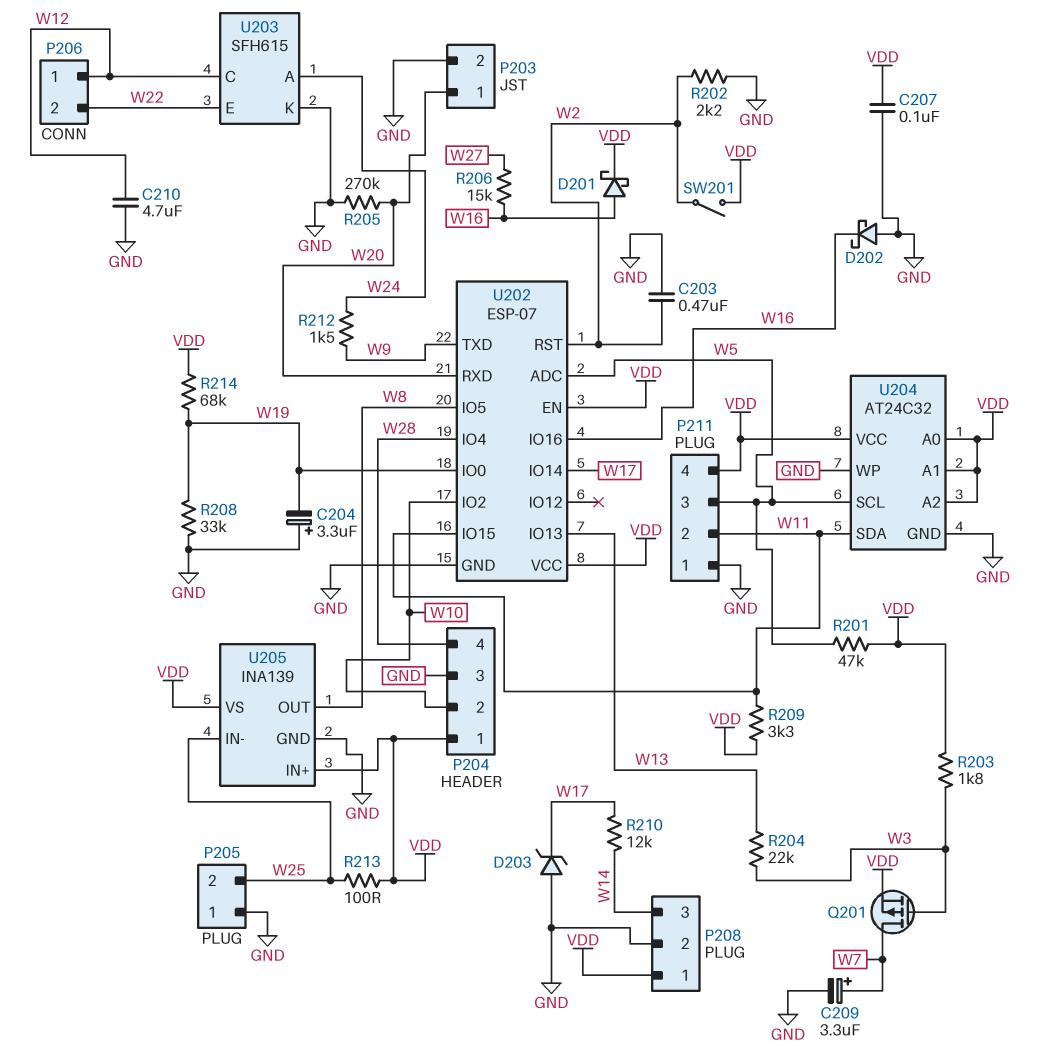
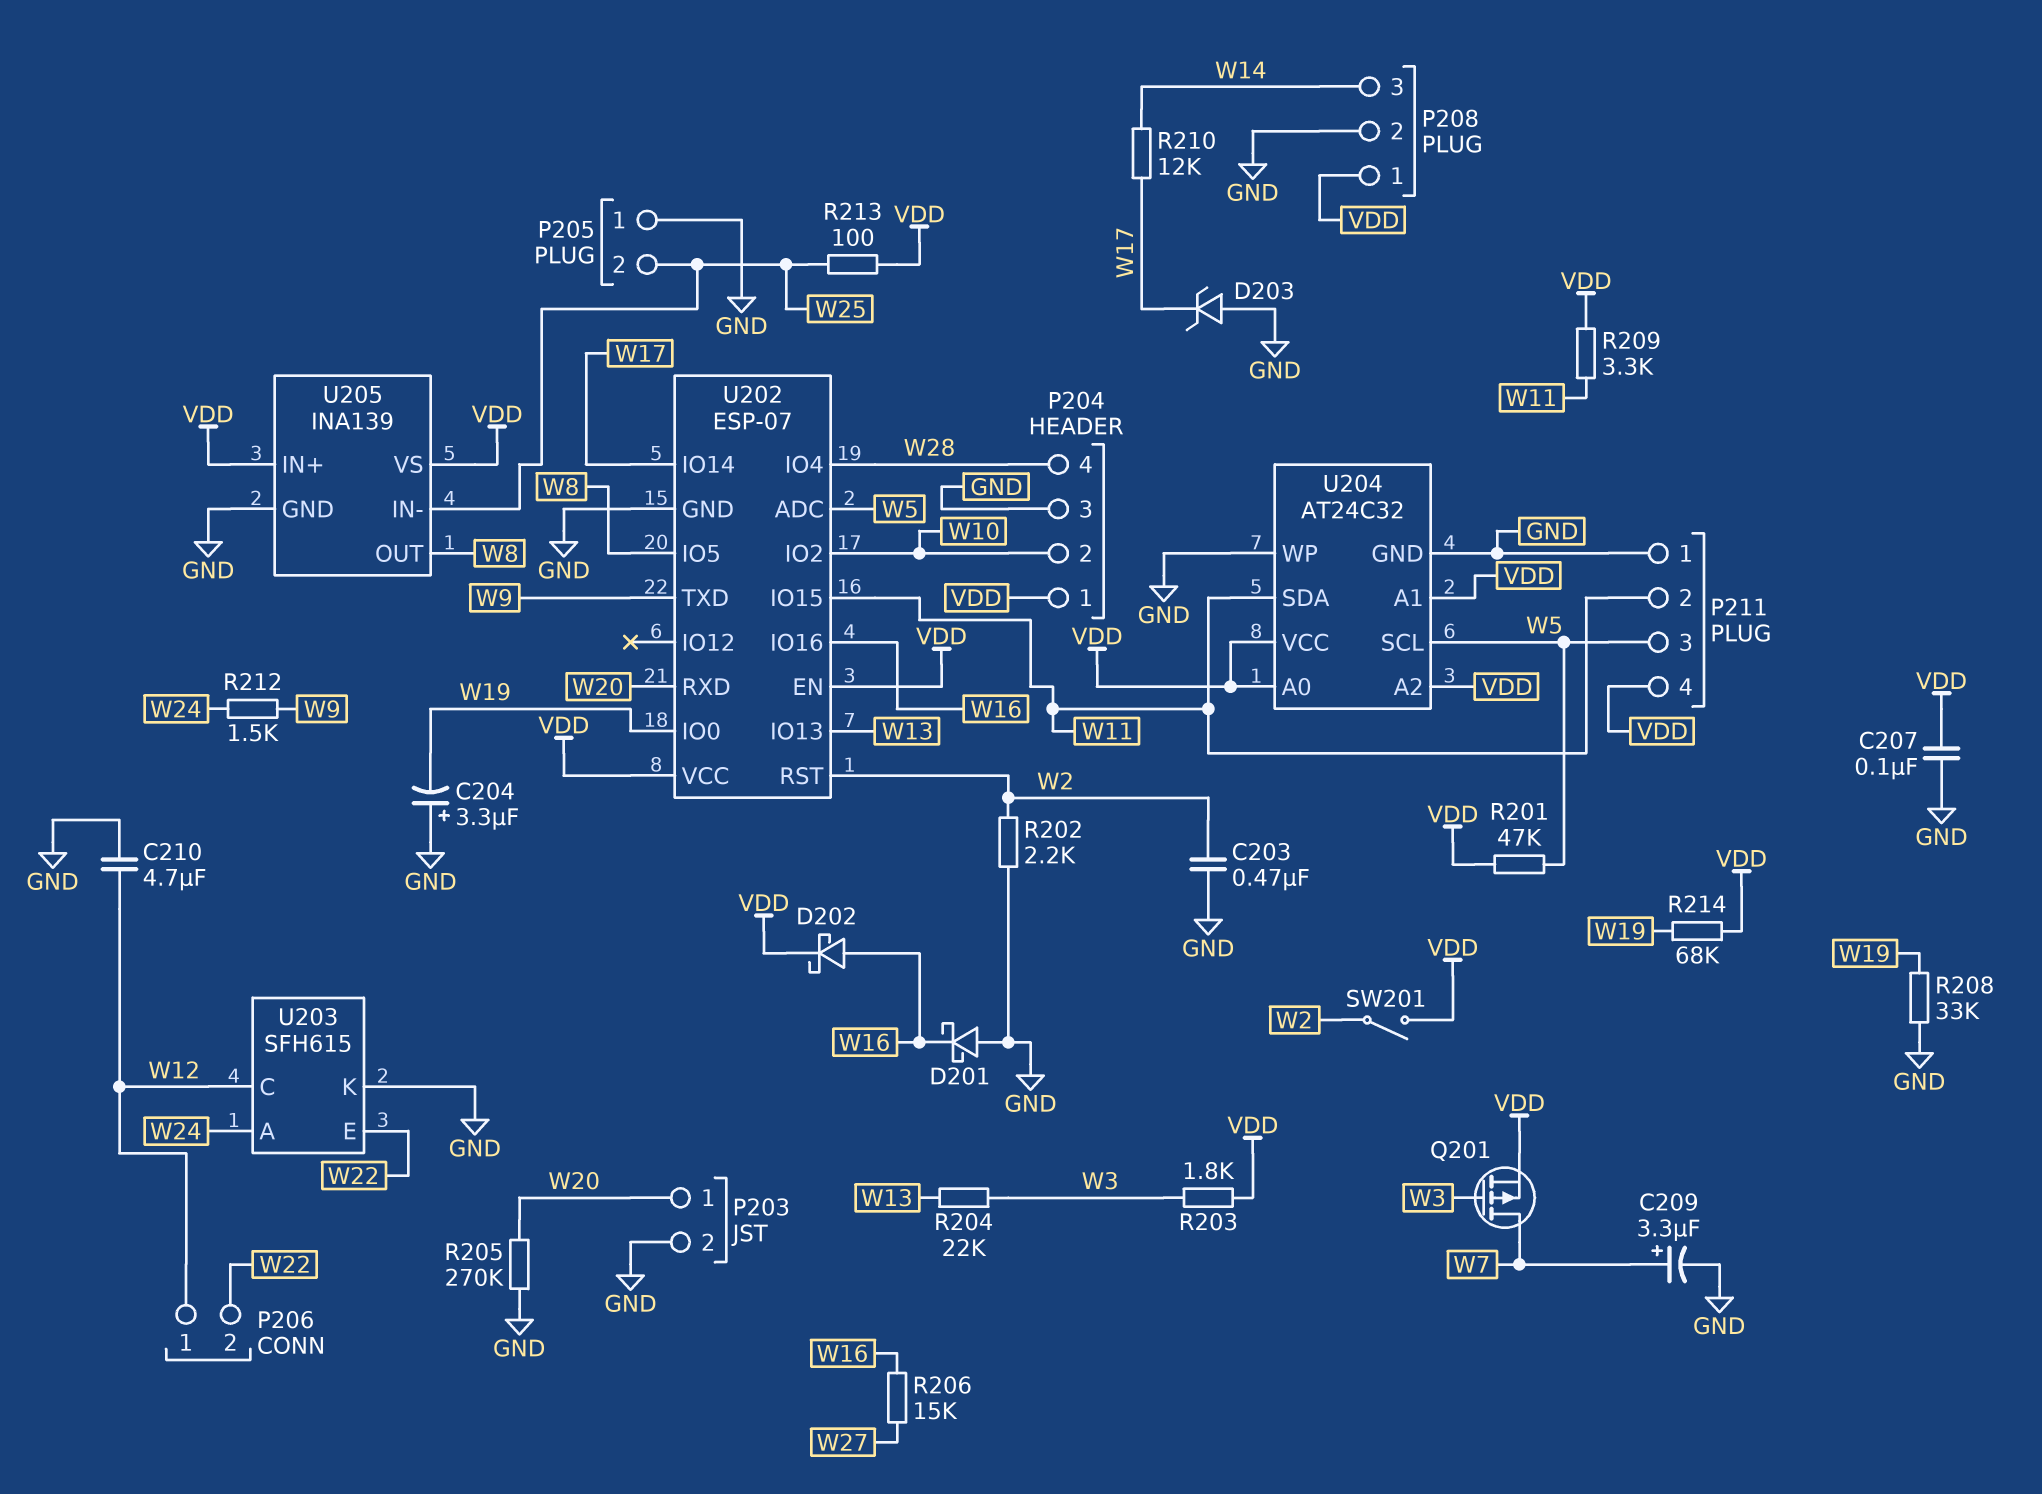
D201: schottky (A W16, K VDD) -> schottky (A GND, K W16)
D202: schottky (A GND, K W16) -> schottky (A W16, K VDD)

